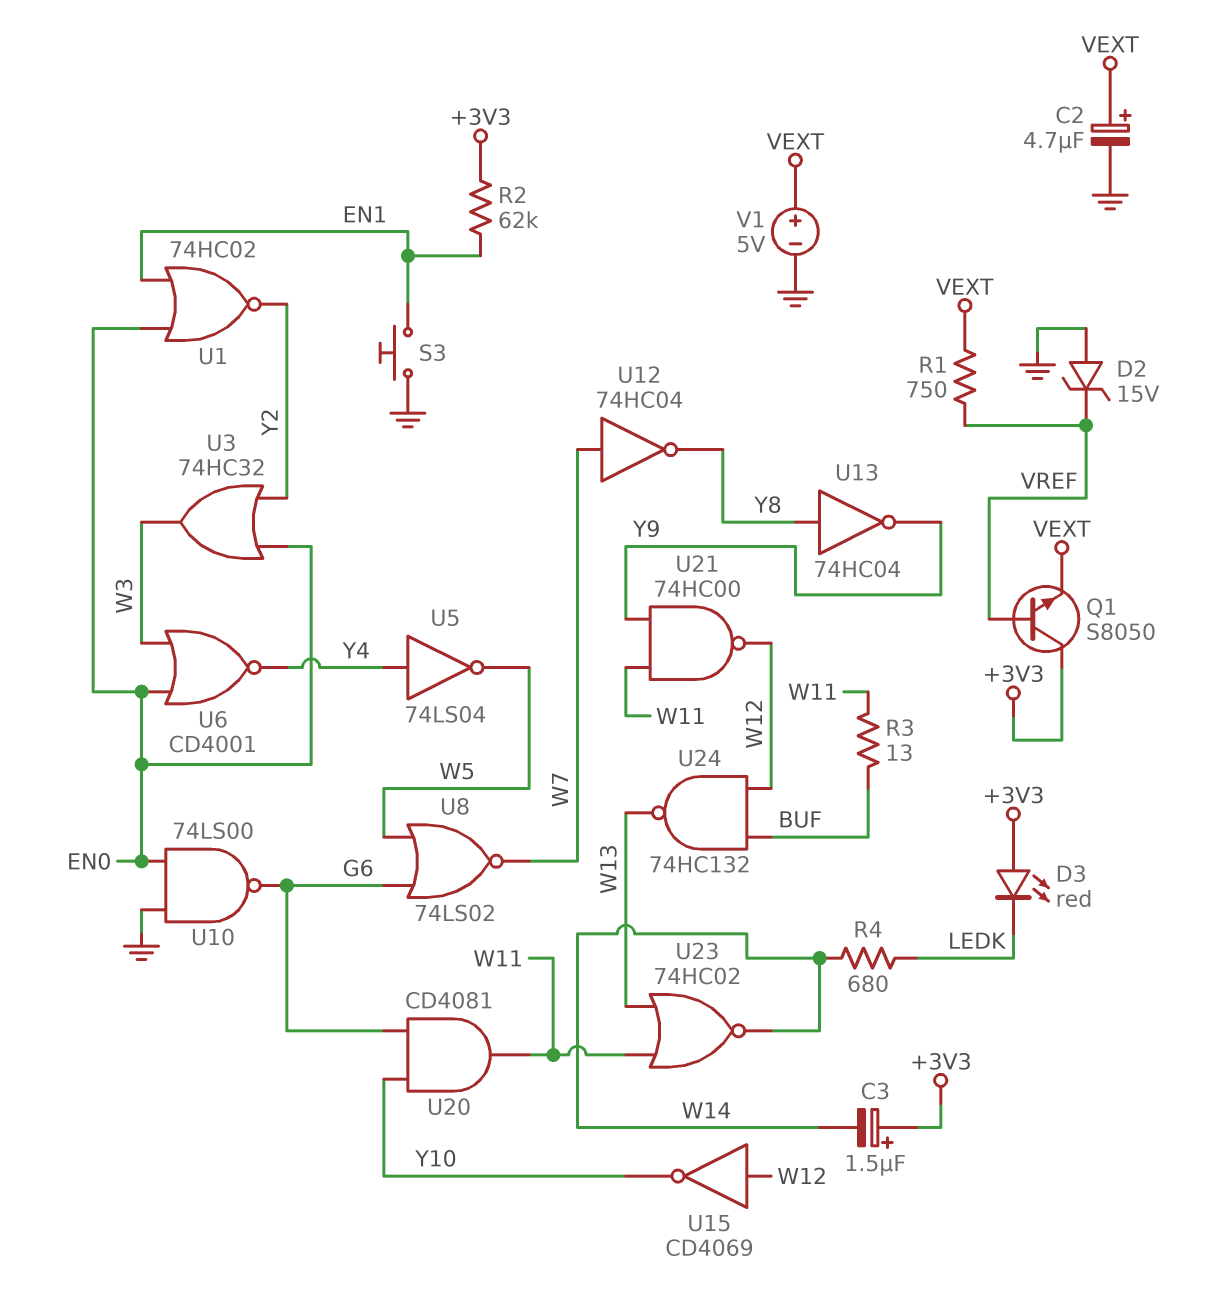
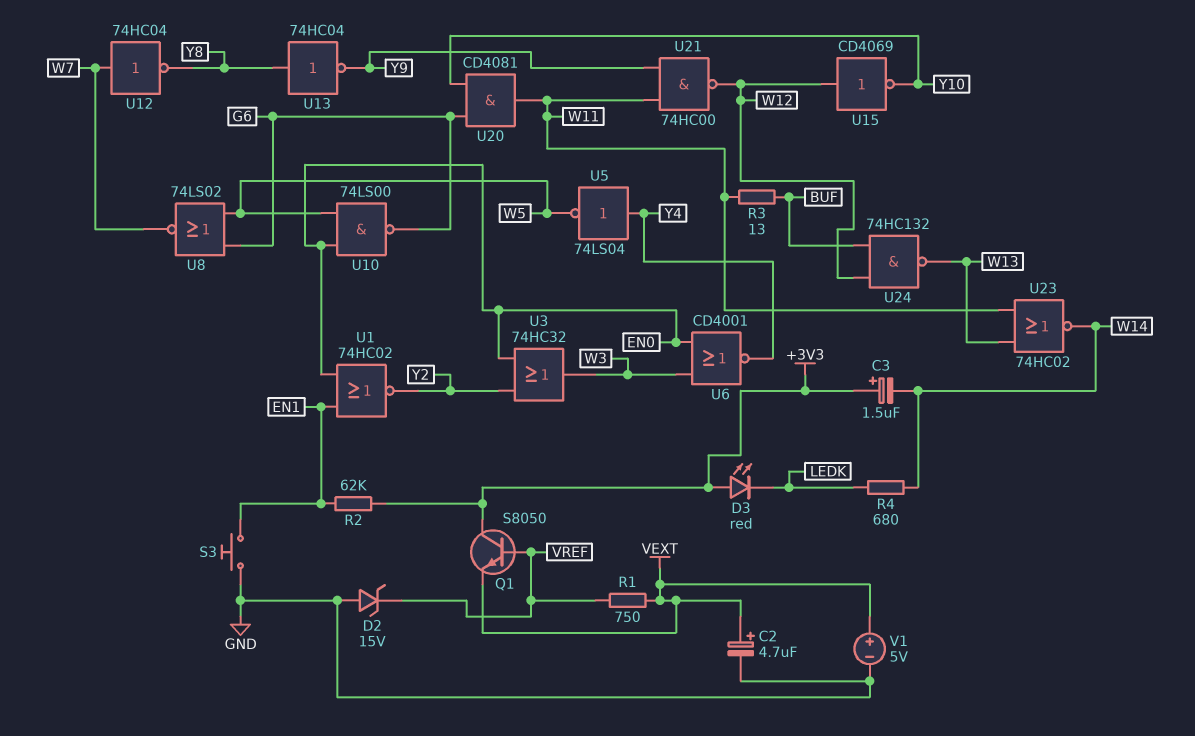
U10: NAND 74LS00 (in EN0, in GND, out G6) -> NAND 74LS00 (in EN0, in W5, out G6)

